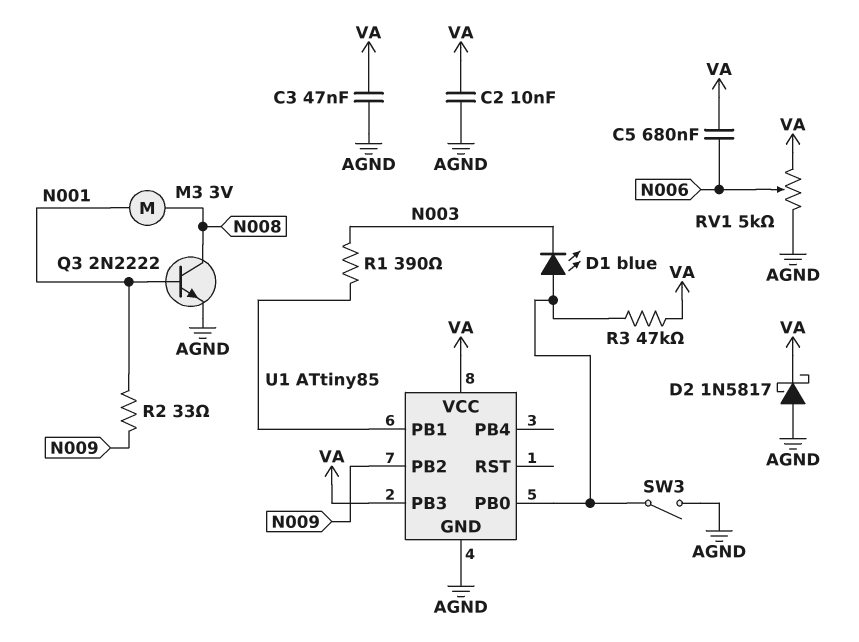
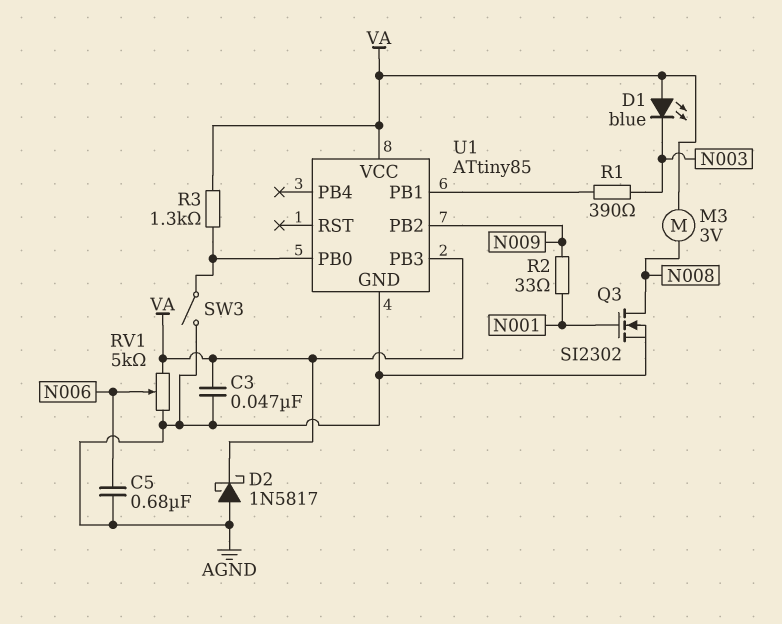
C2: 10nF (AGND, VA) -> none
C5: 680nF (N006, VA) -> 680nF (AGND, N006)
D1: LED blue (A U1/PB0, K N003) -> LED blue (A VA, K N003)
M3: motor 3V (N001, N008) -> motor 3V (N008, VA)
Q3: NPN 2N2222 (B N001, C N008, E AGND) -> NMOS SI2302 (G N001, D N008, S AGND)
R3: 47k (U1/PB0, VA) -> 1.3k (U1/PB0, VA)

